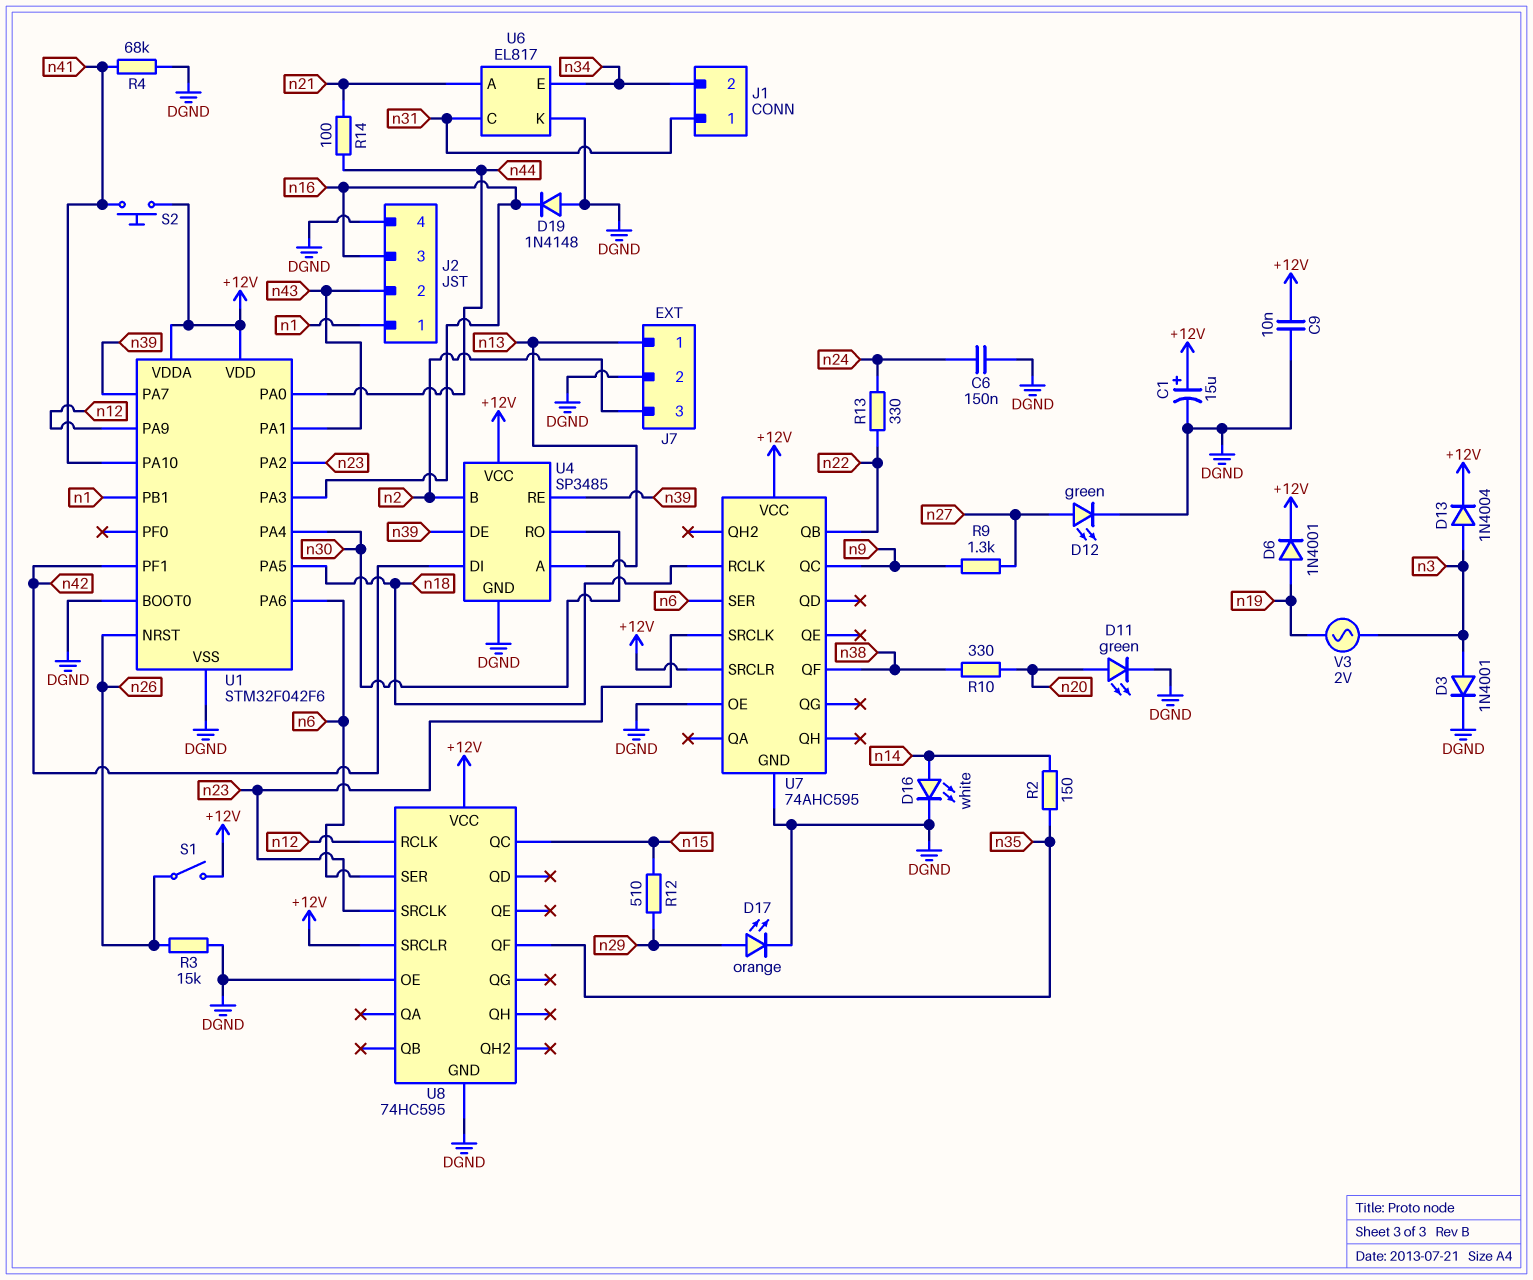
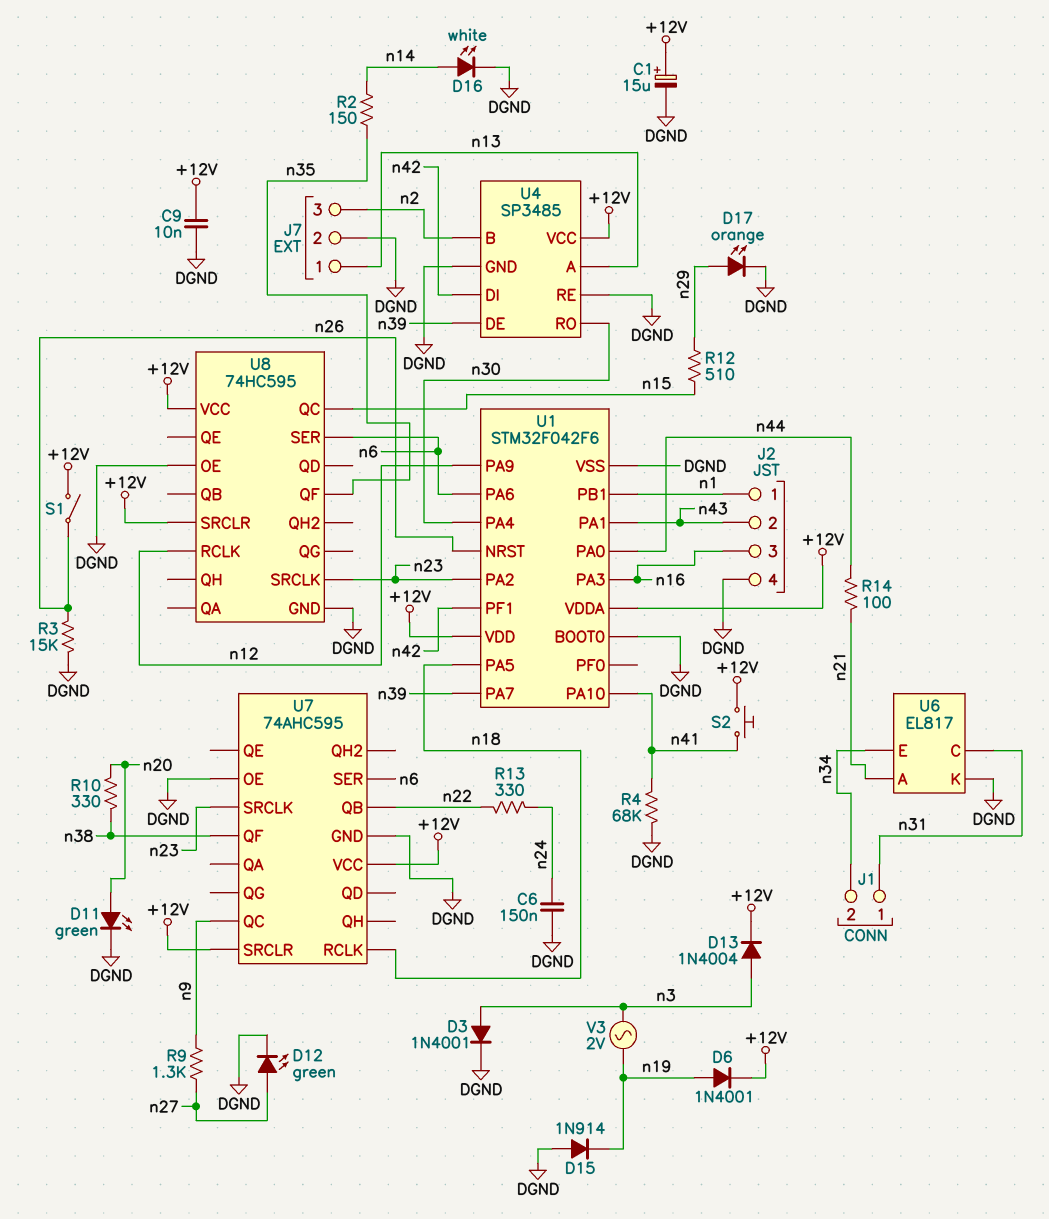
D15: none -> diode 1N914 (A DGND, K n19)
D19: diode 1N4148 (A DGND, K n16) -> none
U4 pin RE: n39 -> DGND

